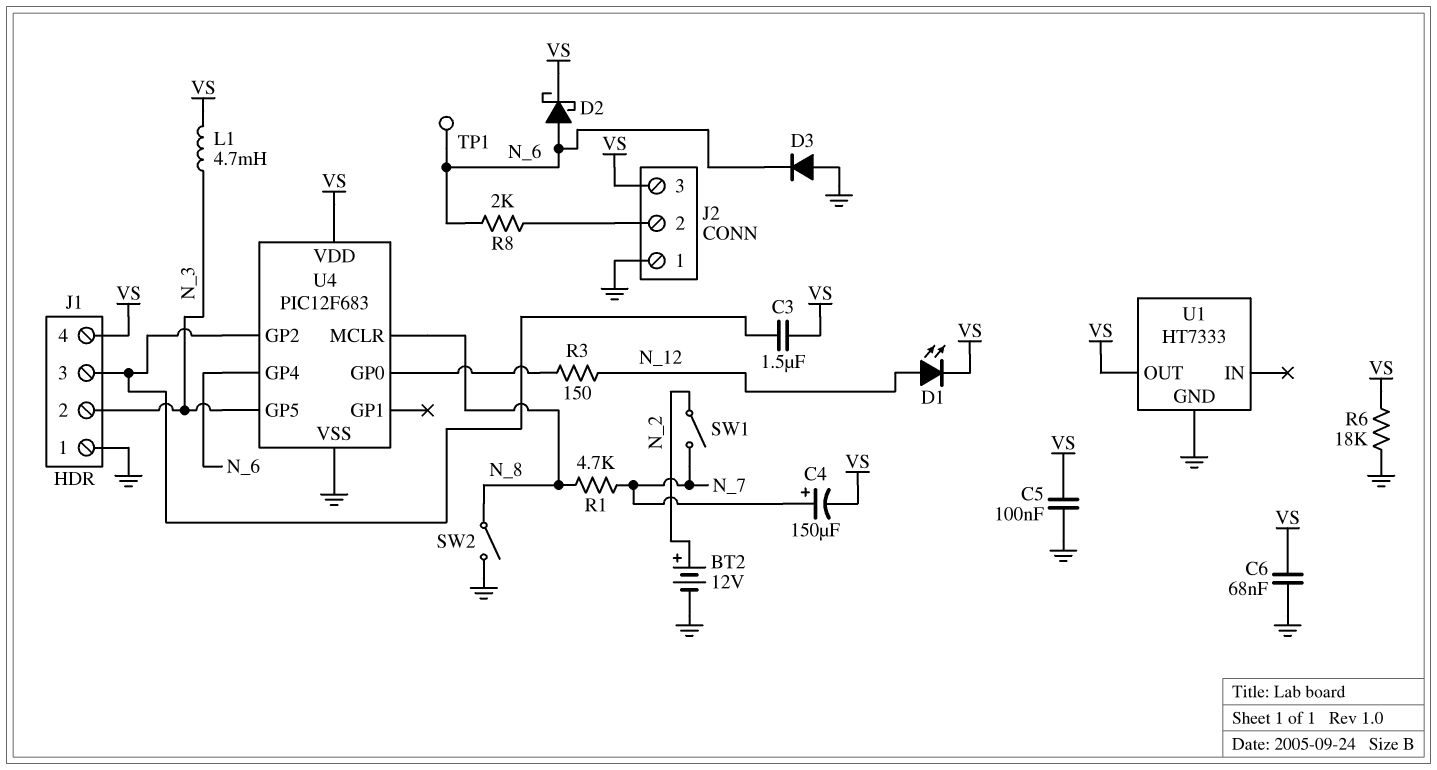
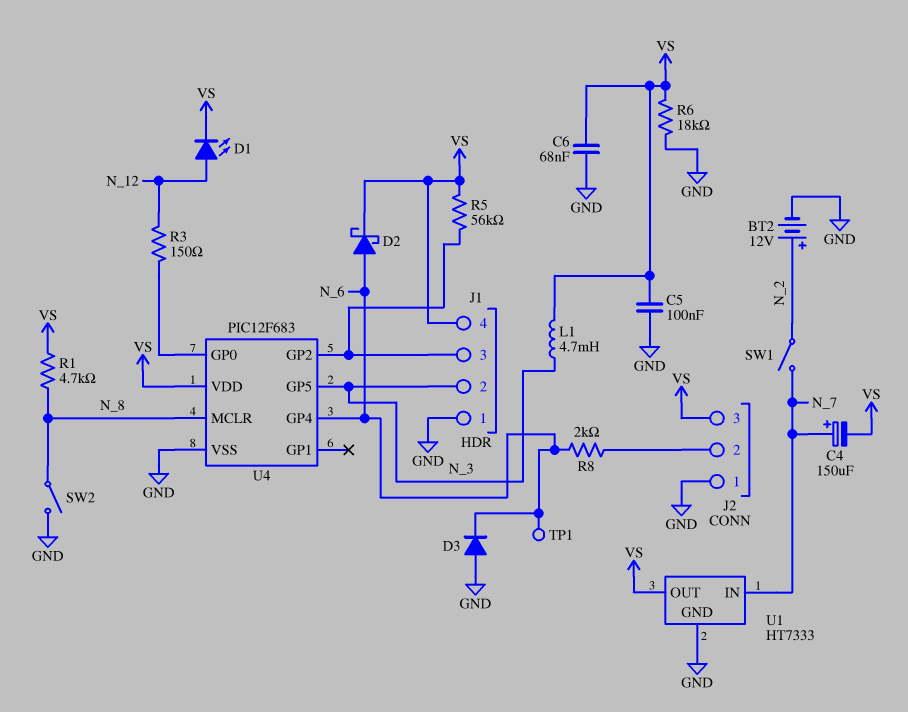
C3: 1.5uF (J1/3, VS) -> none
R1: 4.7k (N_7, N_8) -> 4.7k (N_8, VS)
R5: none -> 56k (J1/3, VS)
U1 pin IN: none -> N_7

